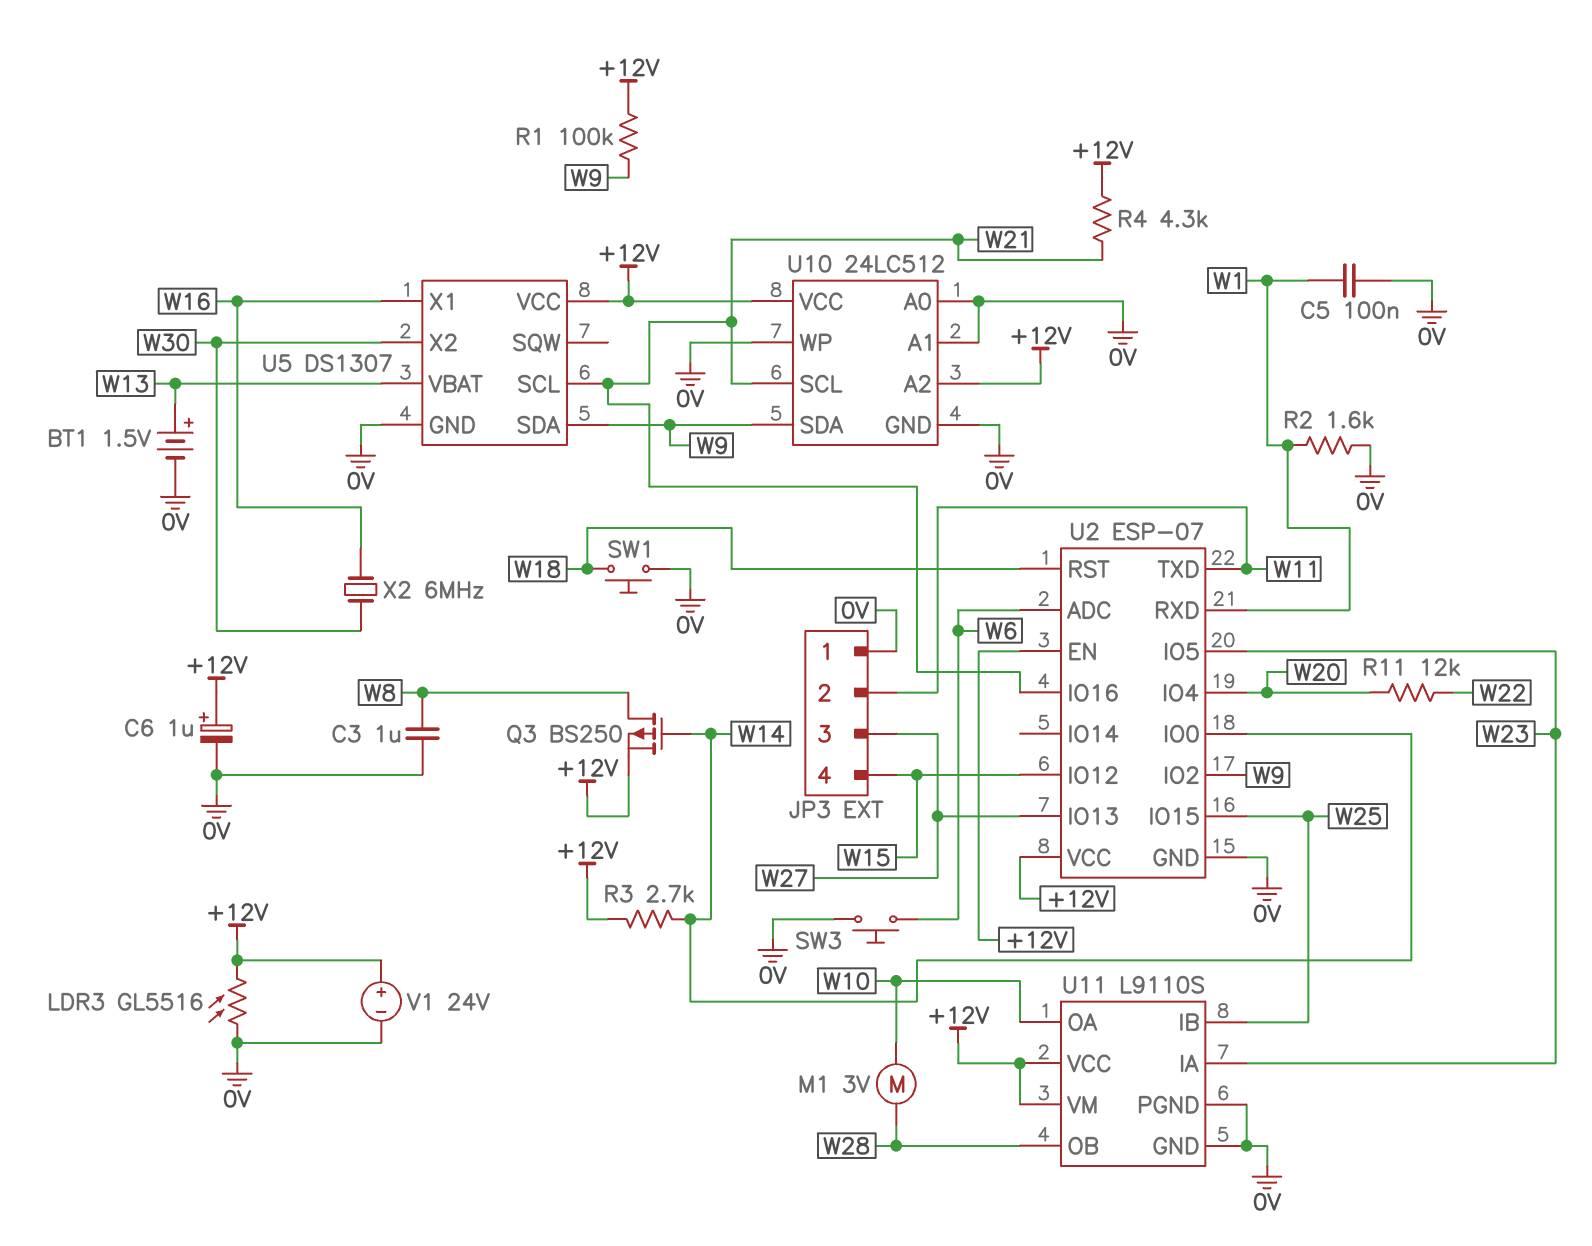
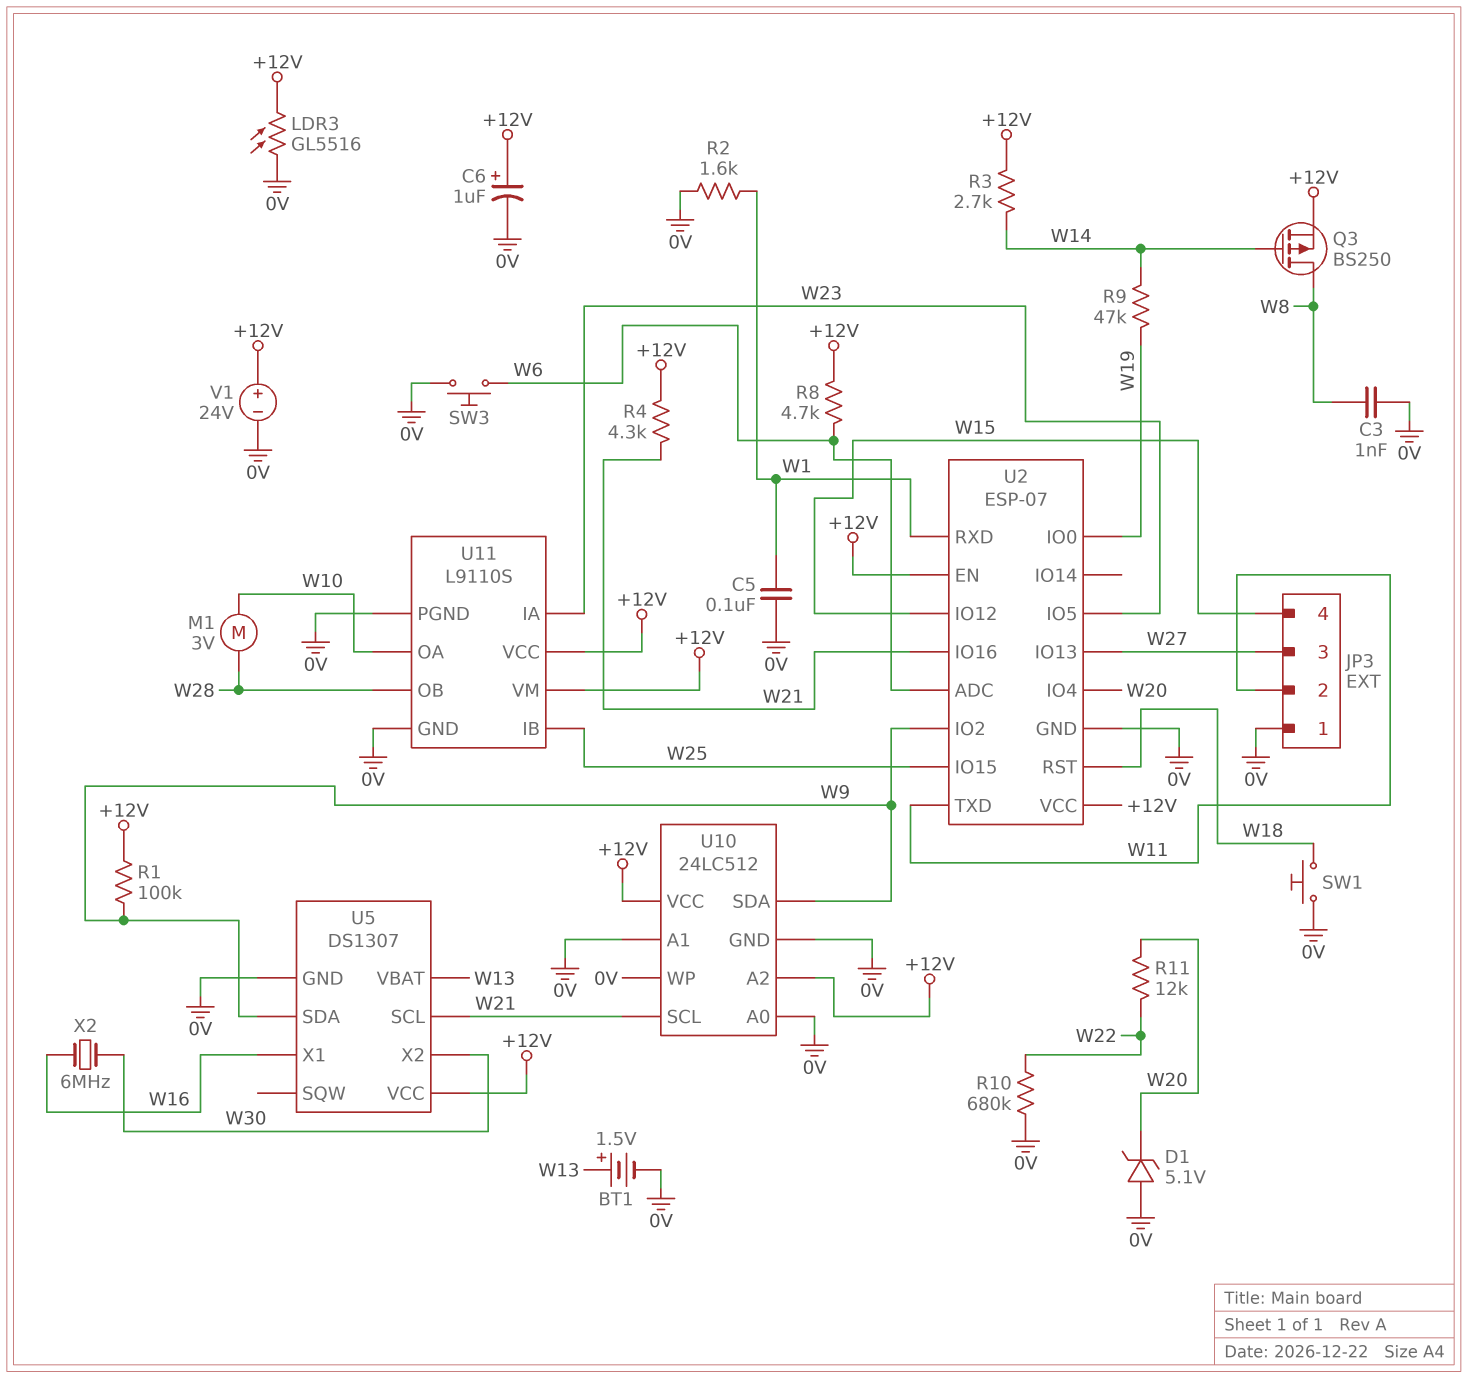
C3: 1uF (0V, W8) -> 1nF (0V, W8)
D1: none -> zener 5.1V (A 0V, K W20)
R8: none -> 4.7k (+12V, W6)
R9: none -> 47k (W14, W19)
R10: none -> 680k (0V, W22)
U2 pin IO0: W14 -> W19

